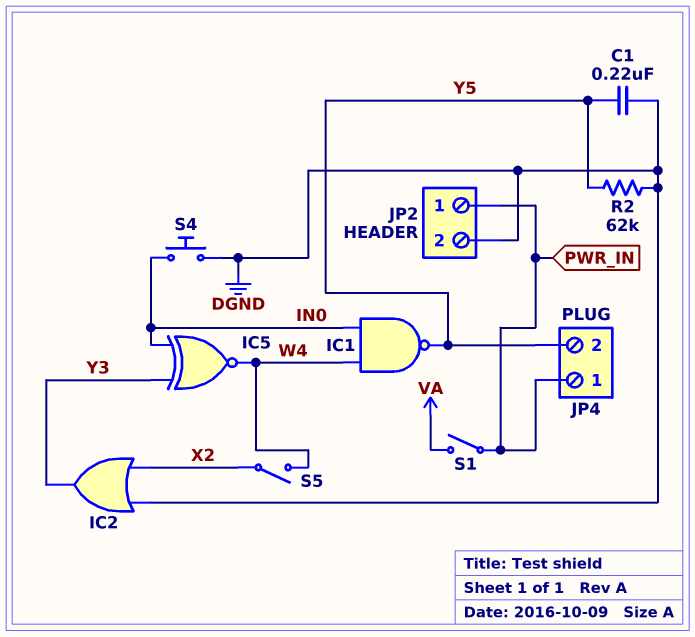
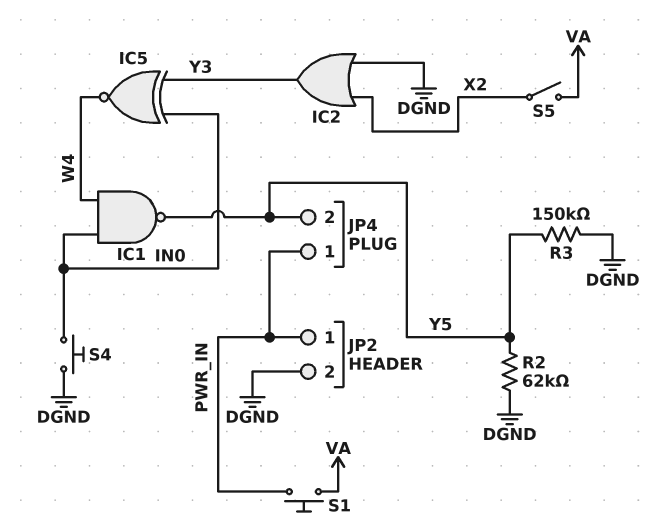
C1: 220nF (DGND, Y5) -> none
R3: none -> 150k (DGND, Y5)
S1: switch (PWR_IN, VA) -> button (PWR_IN, VA)
S5: switch (W4, X2) -> switch (VA, X2)

